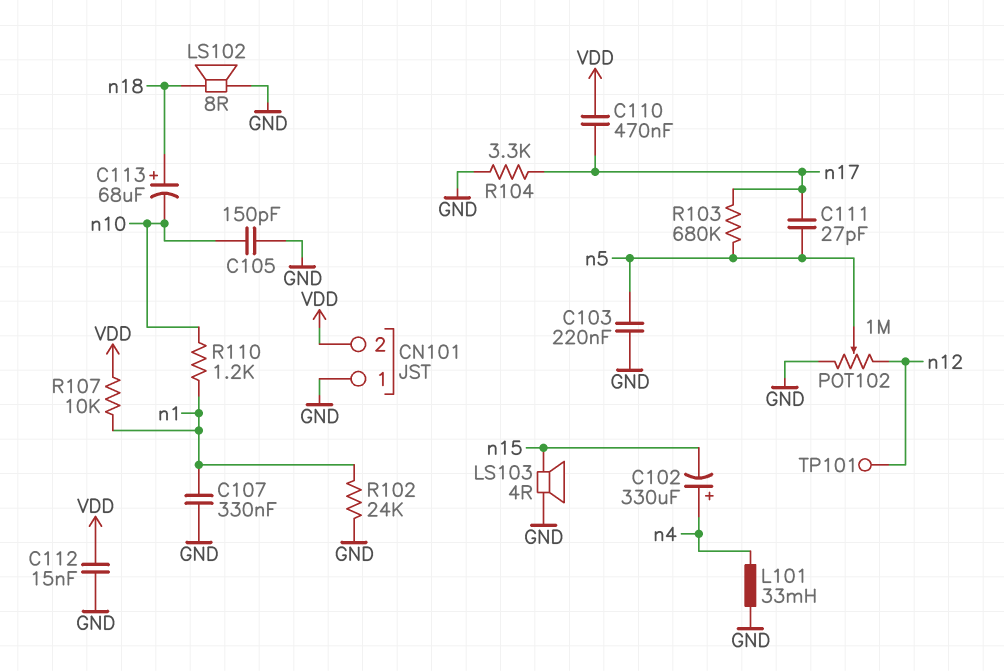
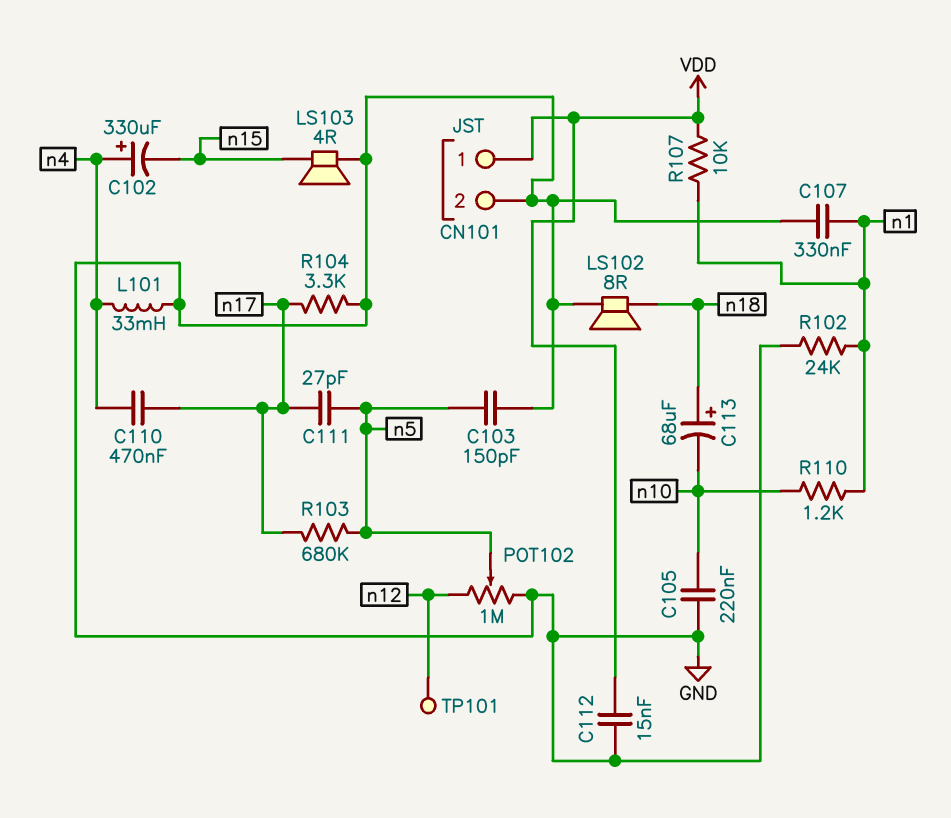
C103: 220nF (GND, n5) -> 150pF (GND, n5)
C105: 150pF (GND, n10) -> 220nF (GND, n10)
C110: 470nF (VDD, n17) -> 470nF (n4, n17)
CN101 pin 1: GND -> VDD
CN101 pin 2: VDD -> GND

